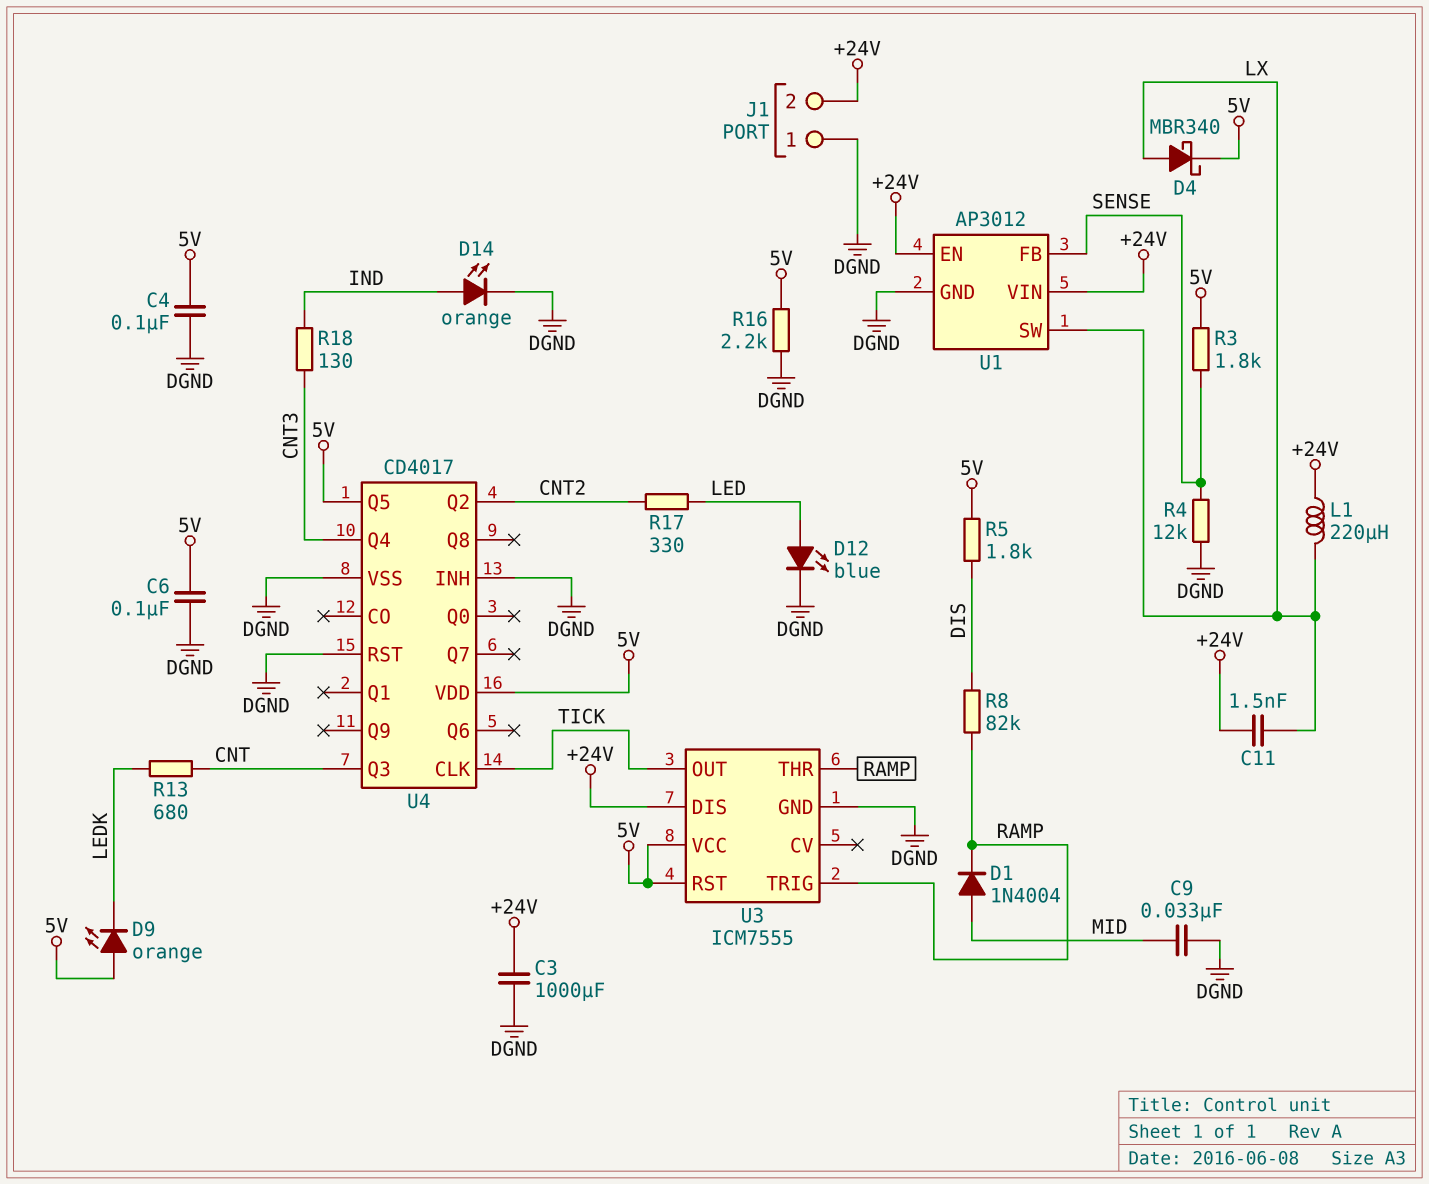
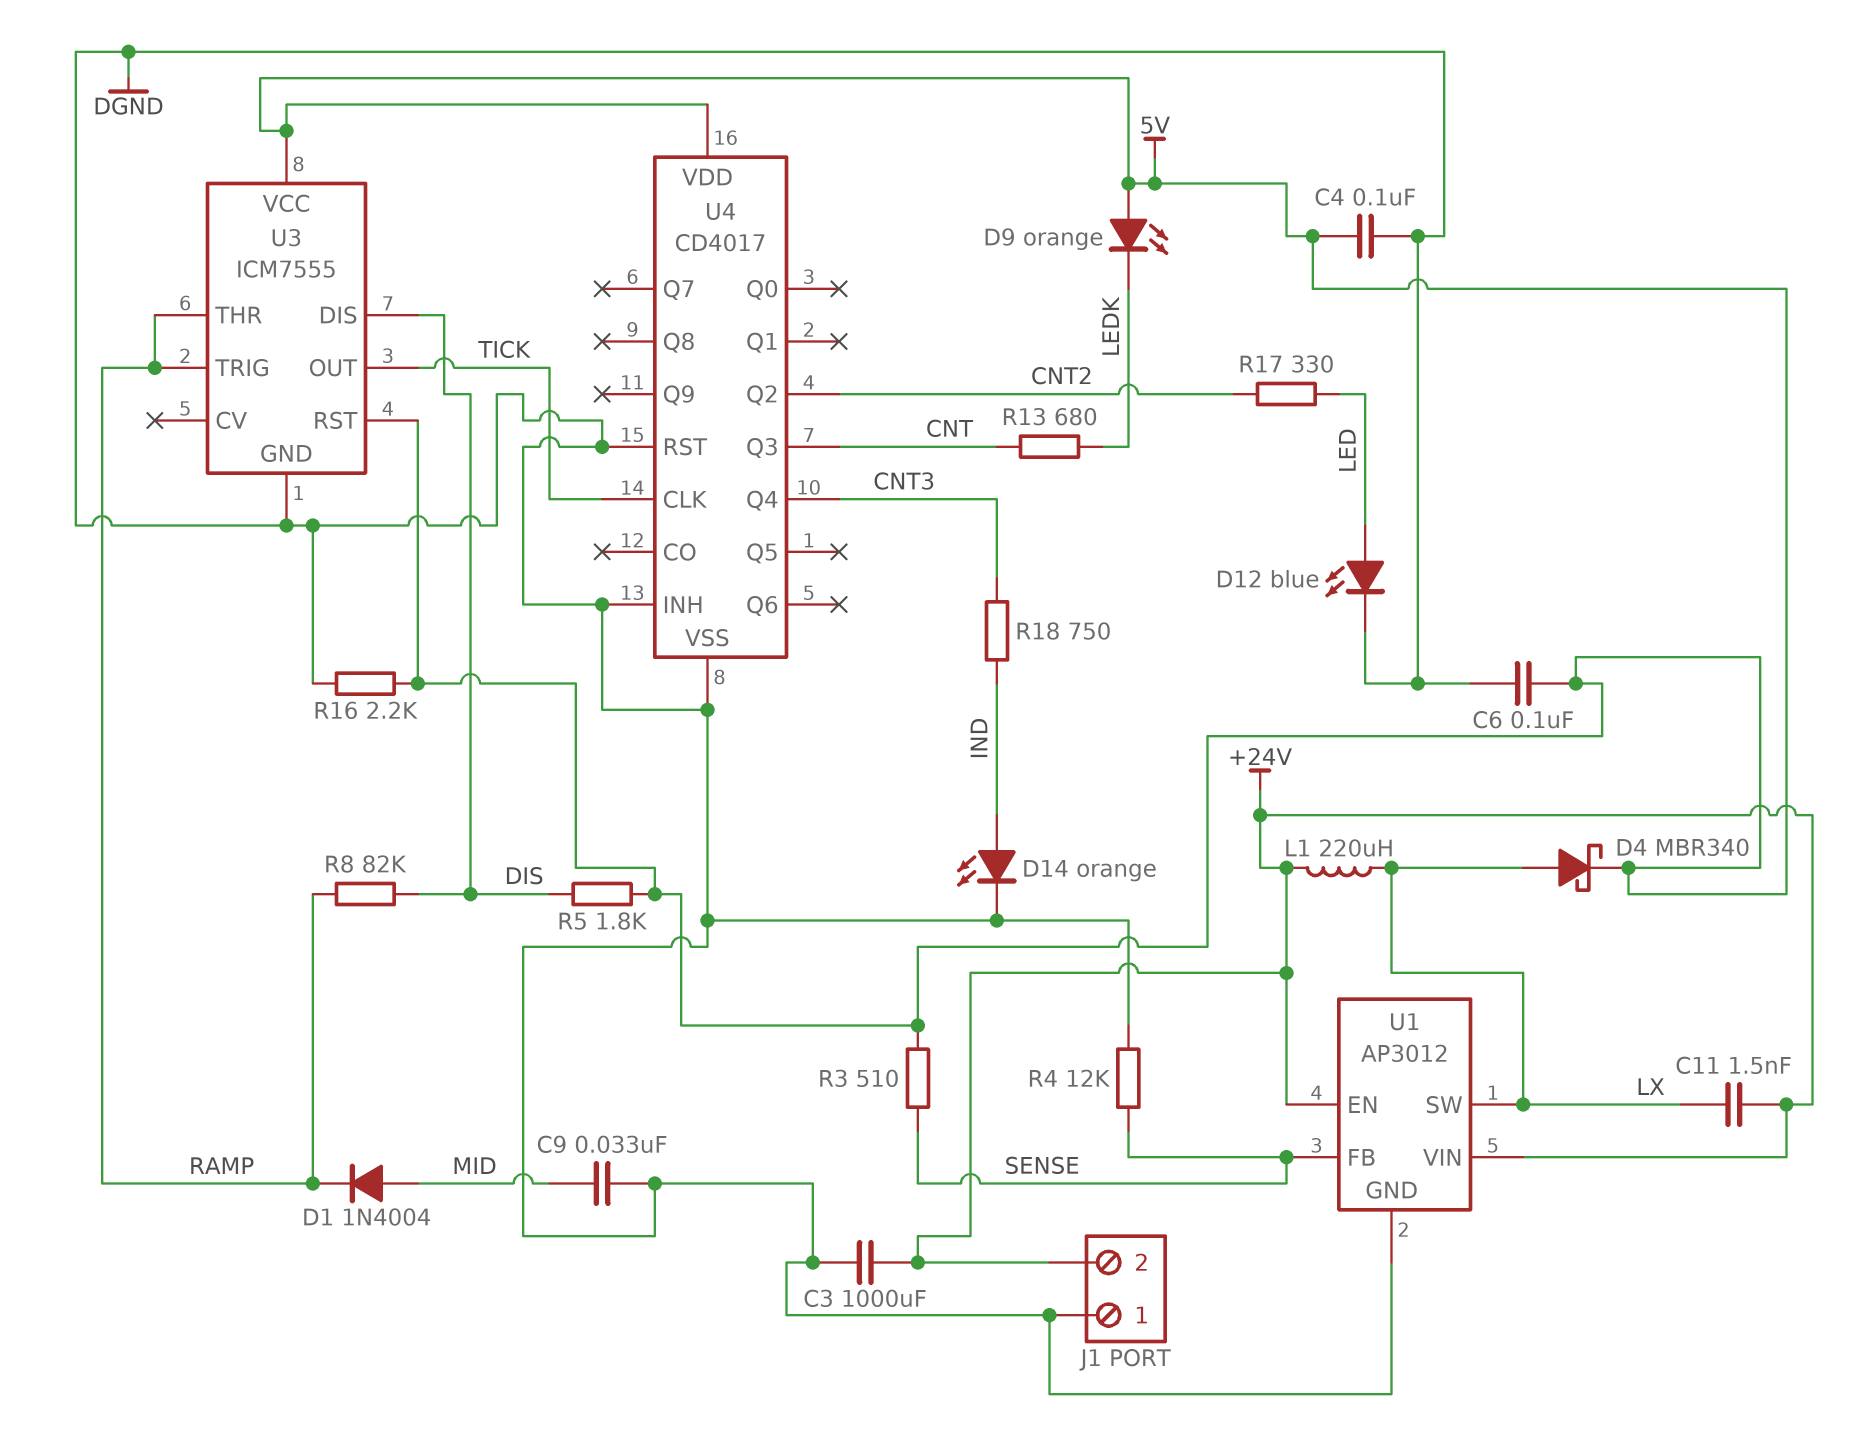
R3: 1.8k (5V, SENSE) -> 510 (5V, SENSE)
R18: 130 (CNT3, IND) -> 750 (CNT3, IND)
U3 pin DIS: +24V -> DIS
U4 pin Q5: 5V -> none

